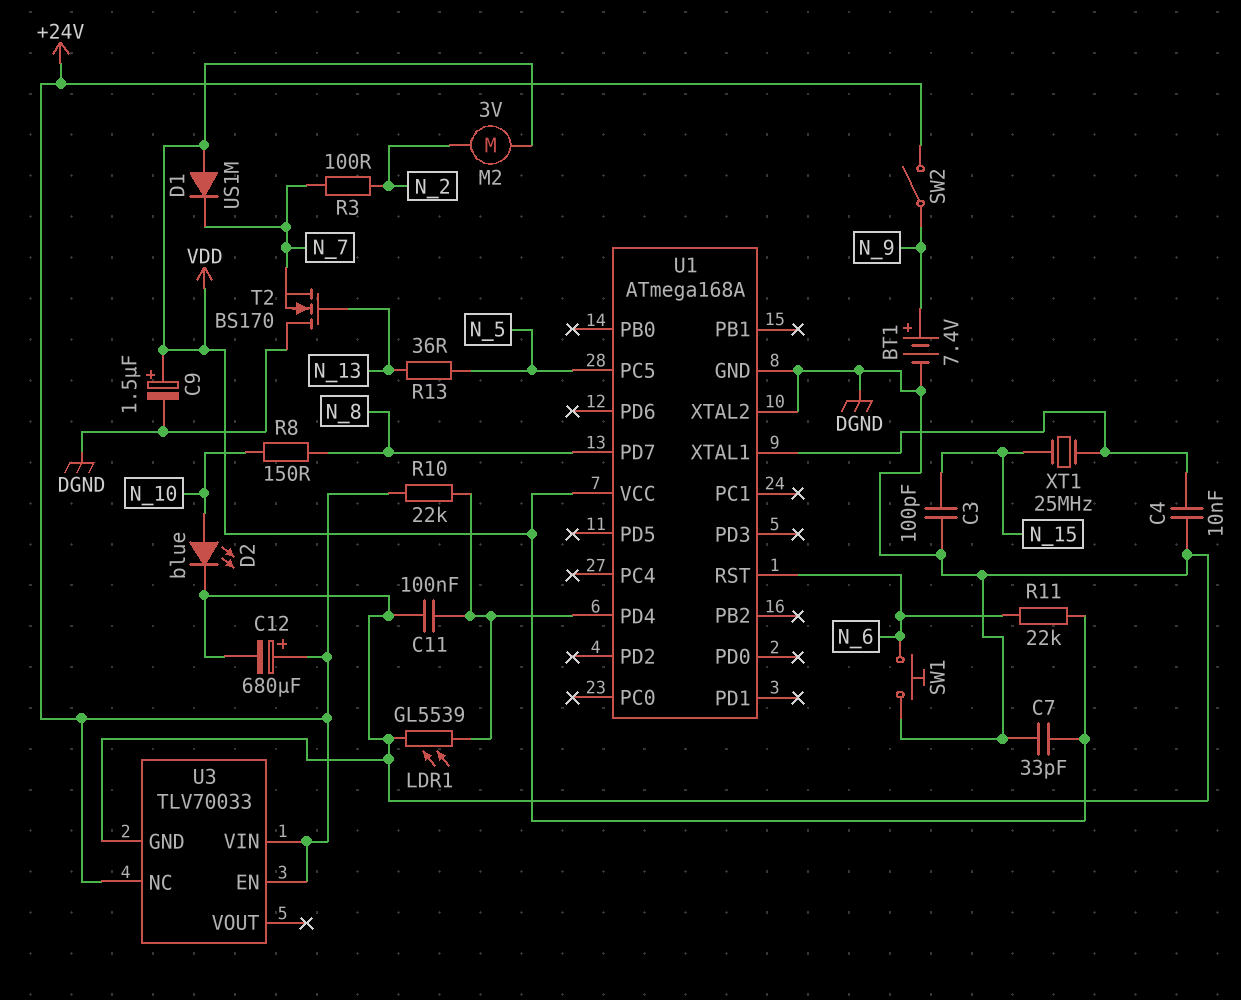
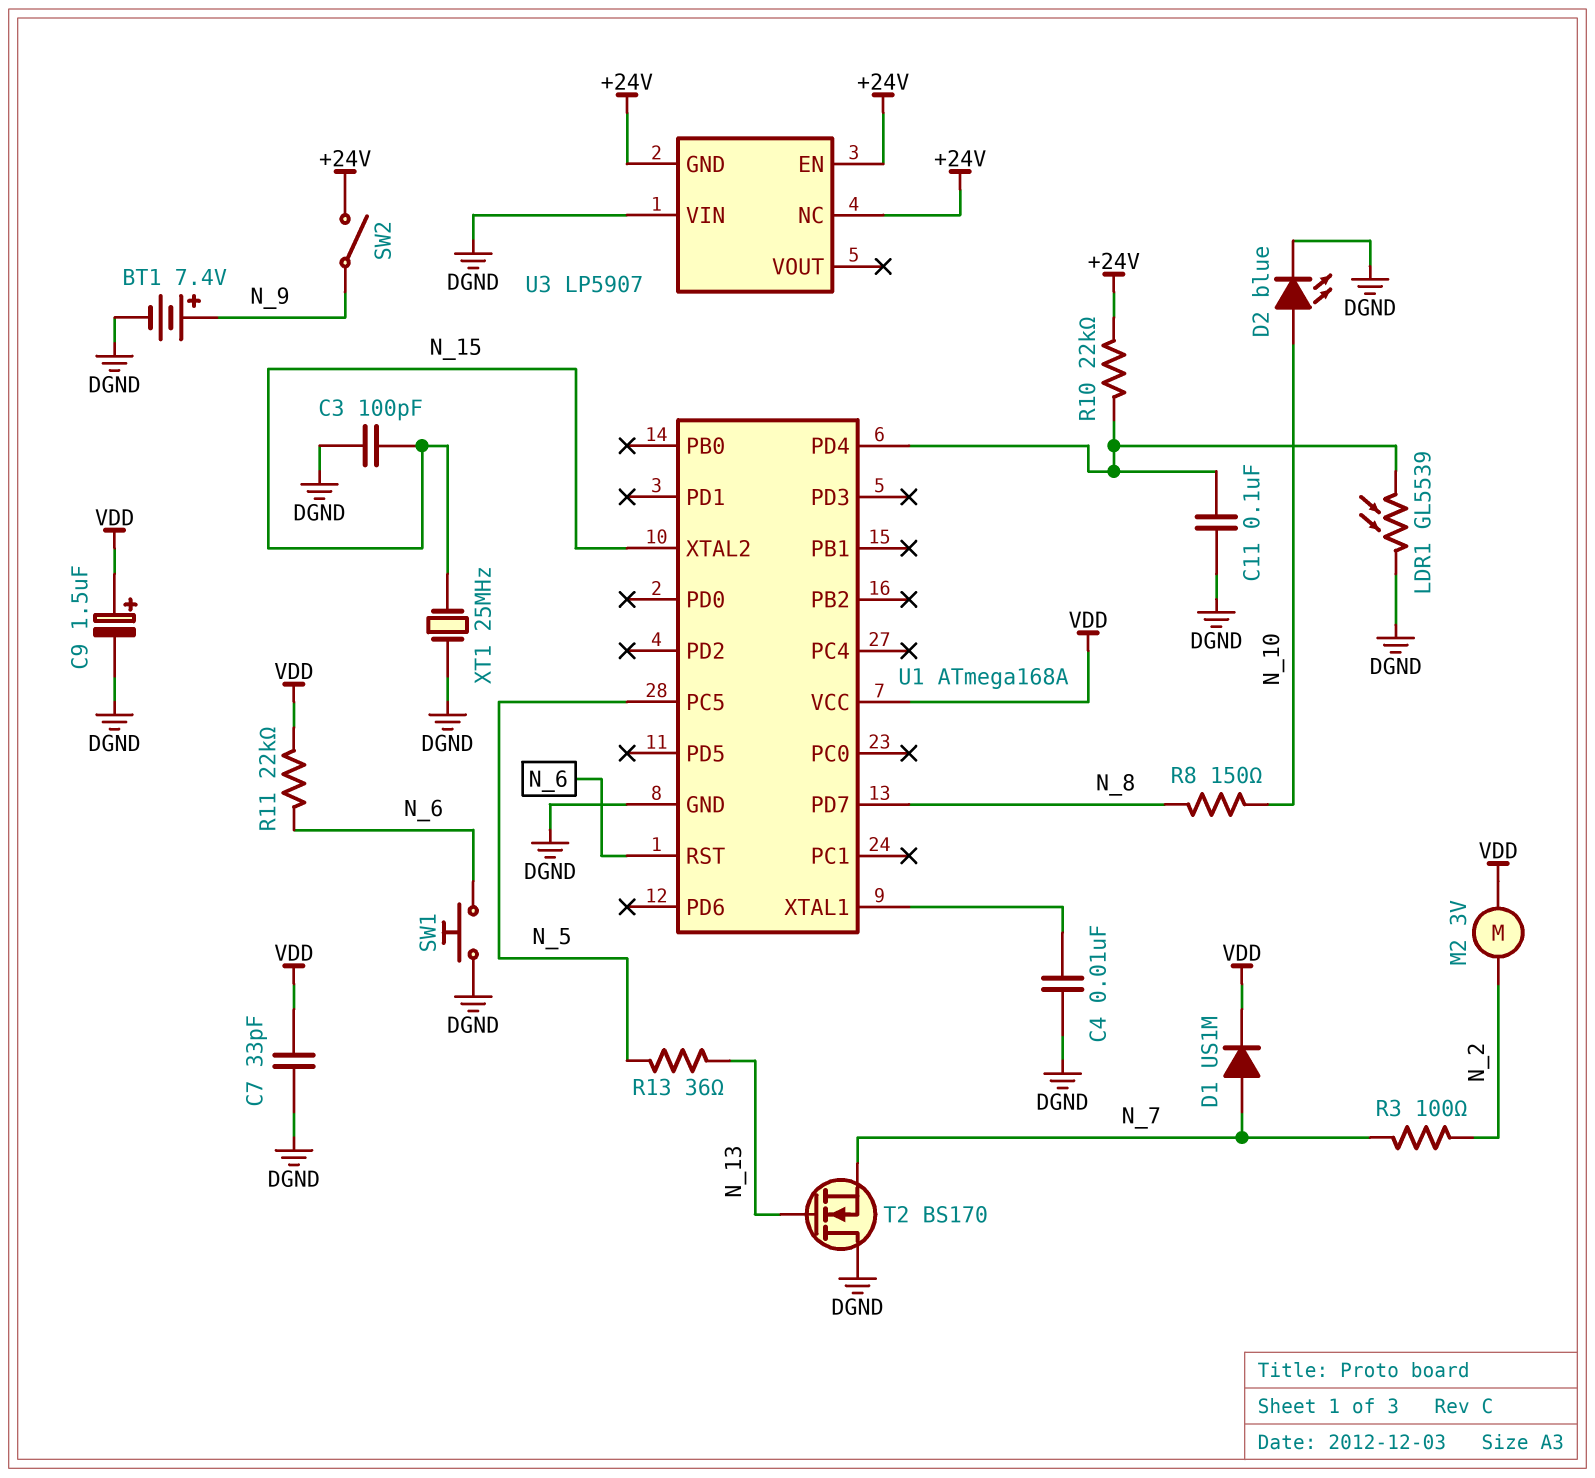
C12: 680uF (plus +24V, minus DGND) -> none
D1: diode US1M (A VDD, K N_7) -> diode US1M (A N_7, K VDD)
U1 pin XTAL2: DGND -> N_15
U3: TLV70033 -> LP5907
U3 pin GND: DGND -> +24V
U3 pin VIN: +24V -> DGND
XT1: 25MHz (N_15, U1/XTAL1) -> 25MHz (DGND, N_15)

